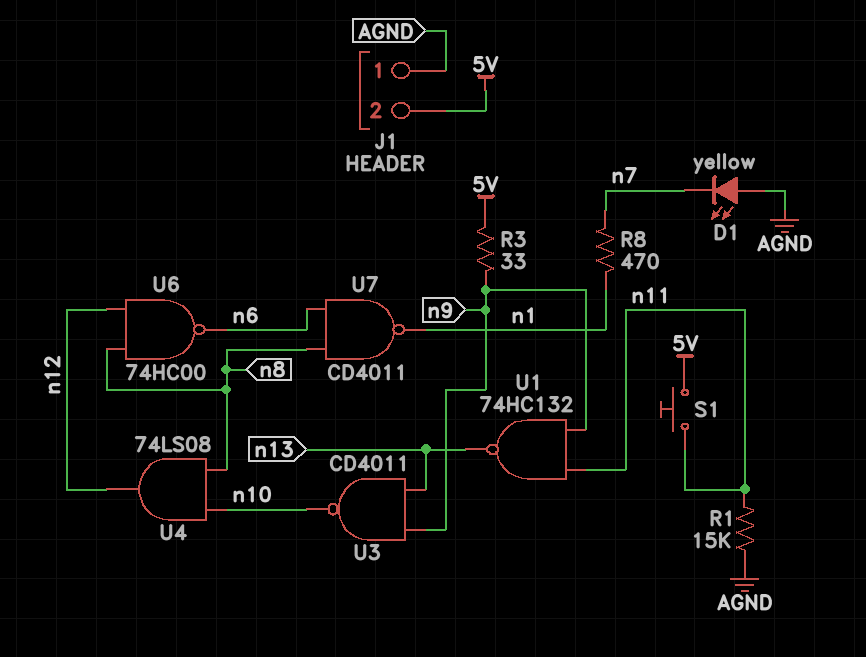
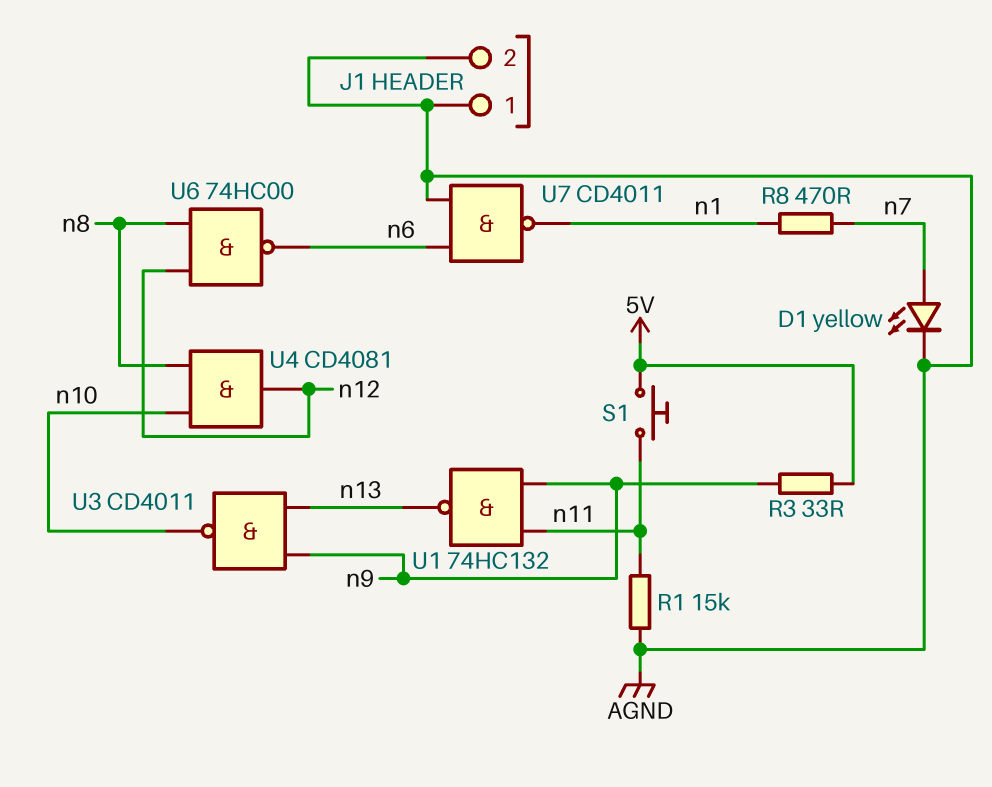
D1: LED yellow (A AGND, K n7) -> LED yellow (A n7, K AGND)
J1 pin 2: 5V -> AGND
U4: AND 74LS08 (in n8, in n10, out n12) -> AND CD4081 (in n8, in n10, out n12)
U7: NAND CD4011 (in n6, in n8, out n1) -> NAND CD4011 (in AGND, in n6, out n1)

